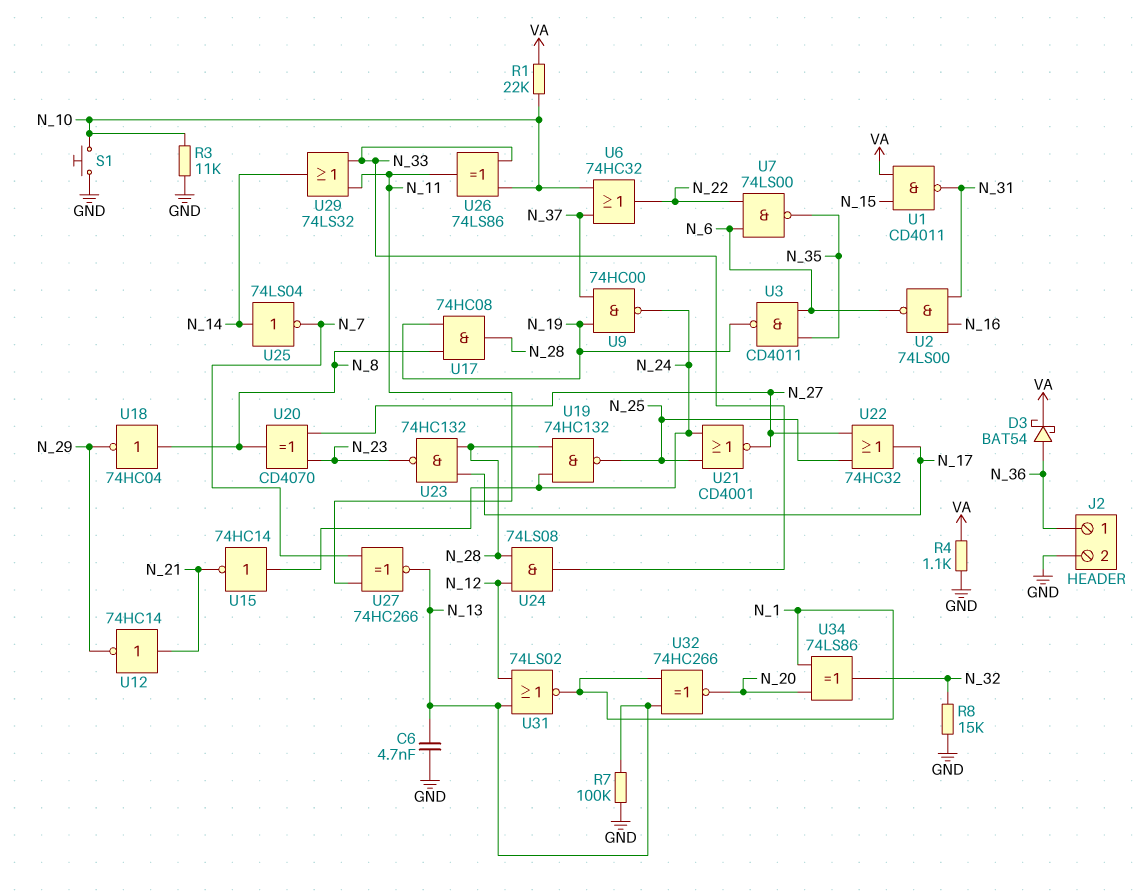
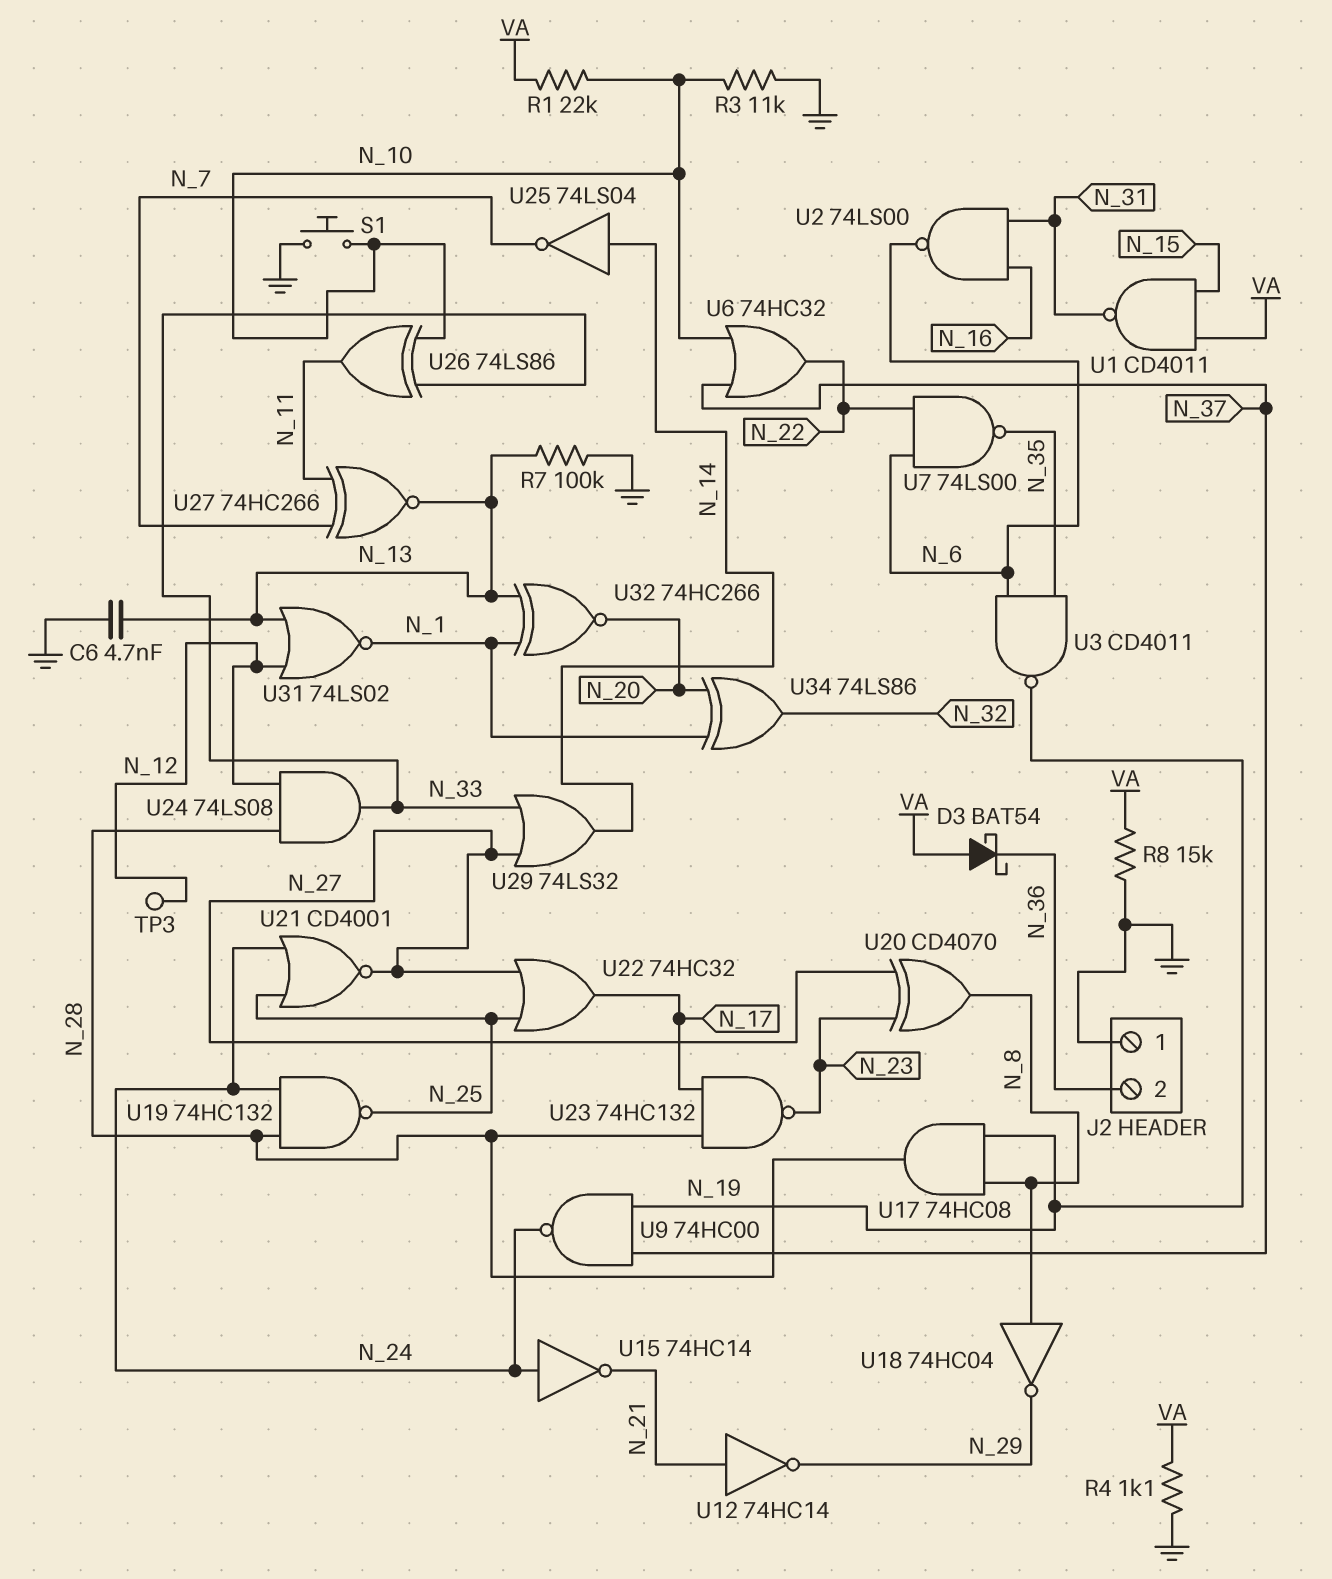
D3: schottky BAT54 (A N_36, K VA) -> schottky BAT54 (A VA, K N_36)
J2 pin 1: N_36 -> GND
J2 pin 2: GND -> N_36
R8: 15k (GND, N_32) -> 15k (GND, VA)
TP3: none -> test point (N_12)
U29: OR 74LS32 (in N_11, in N_33, out N_14) -> OR 74LS32 (in N_27, in N_33, out N_14)

